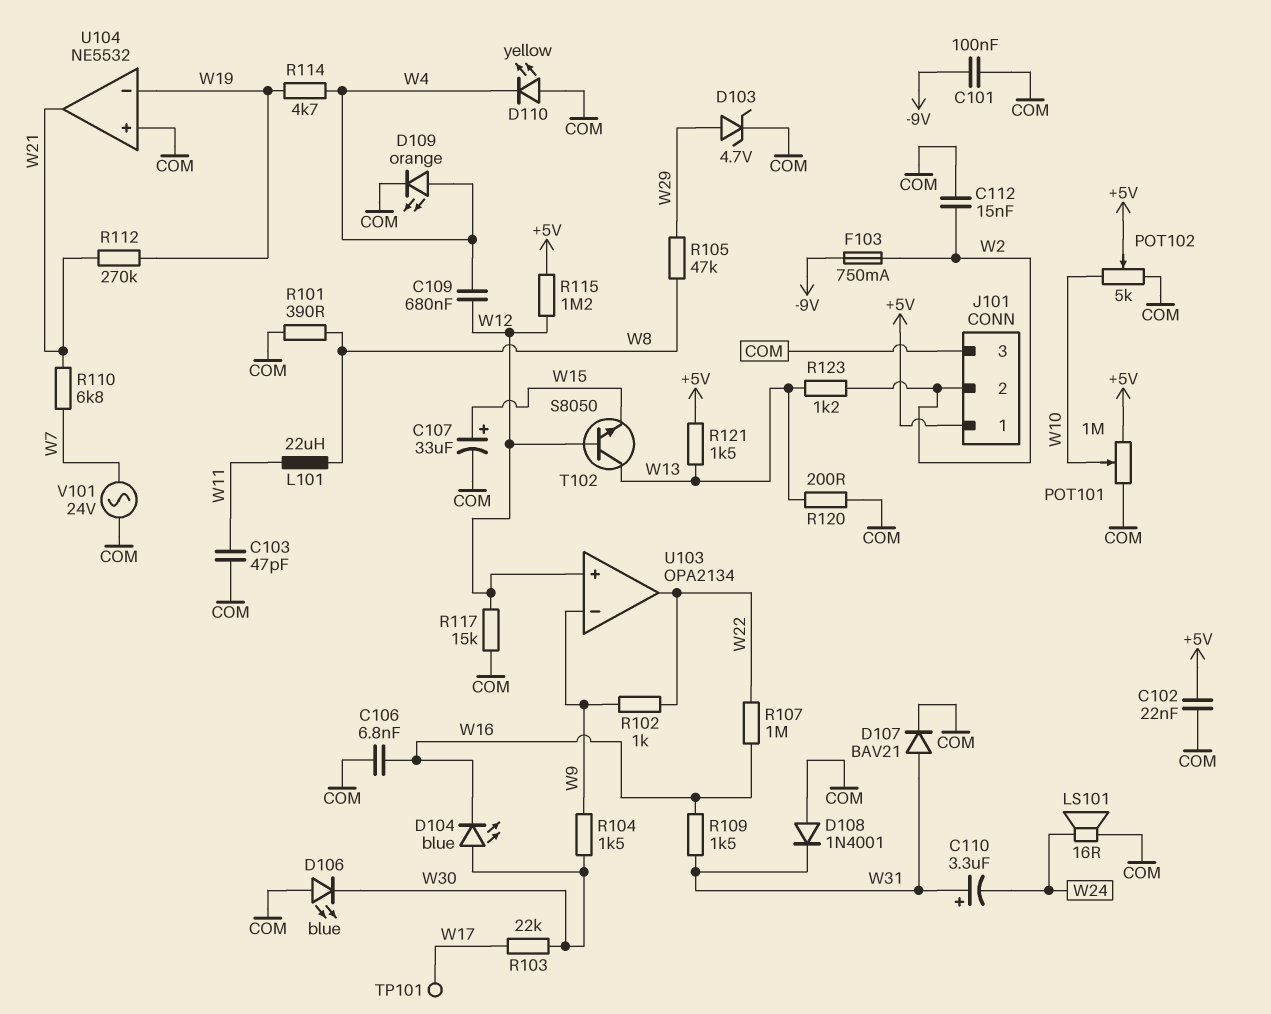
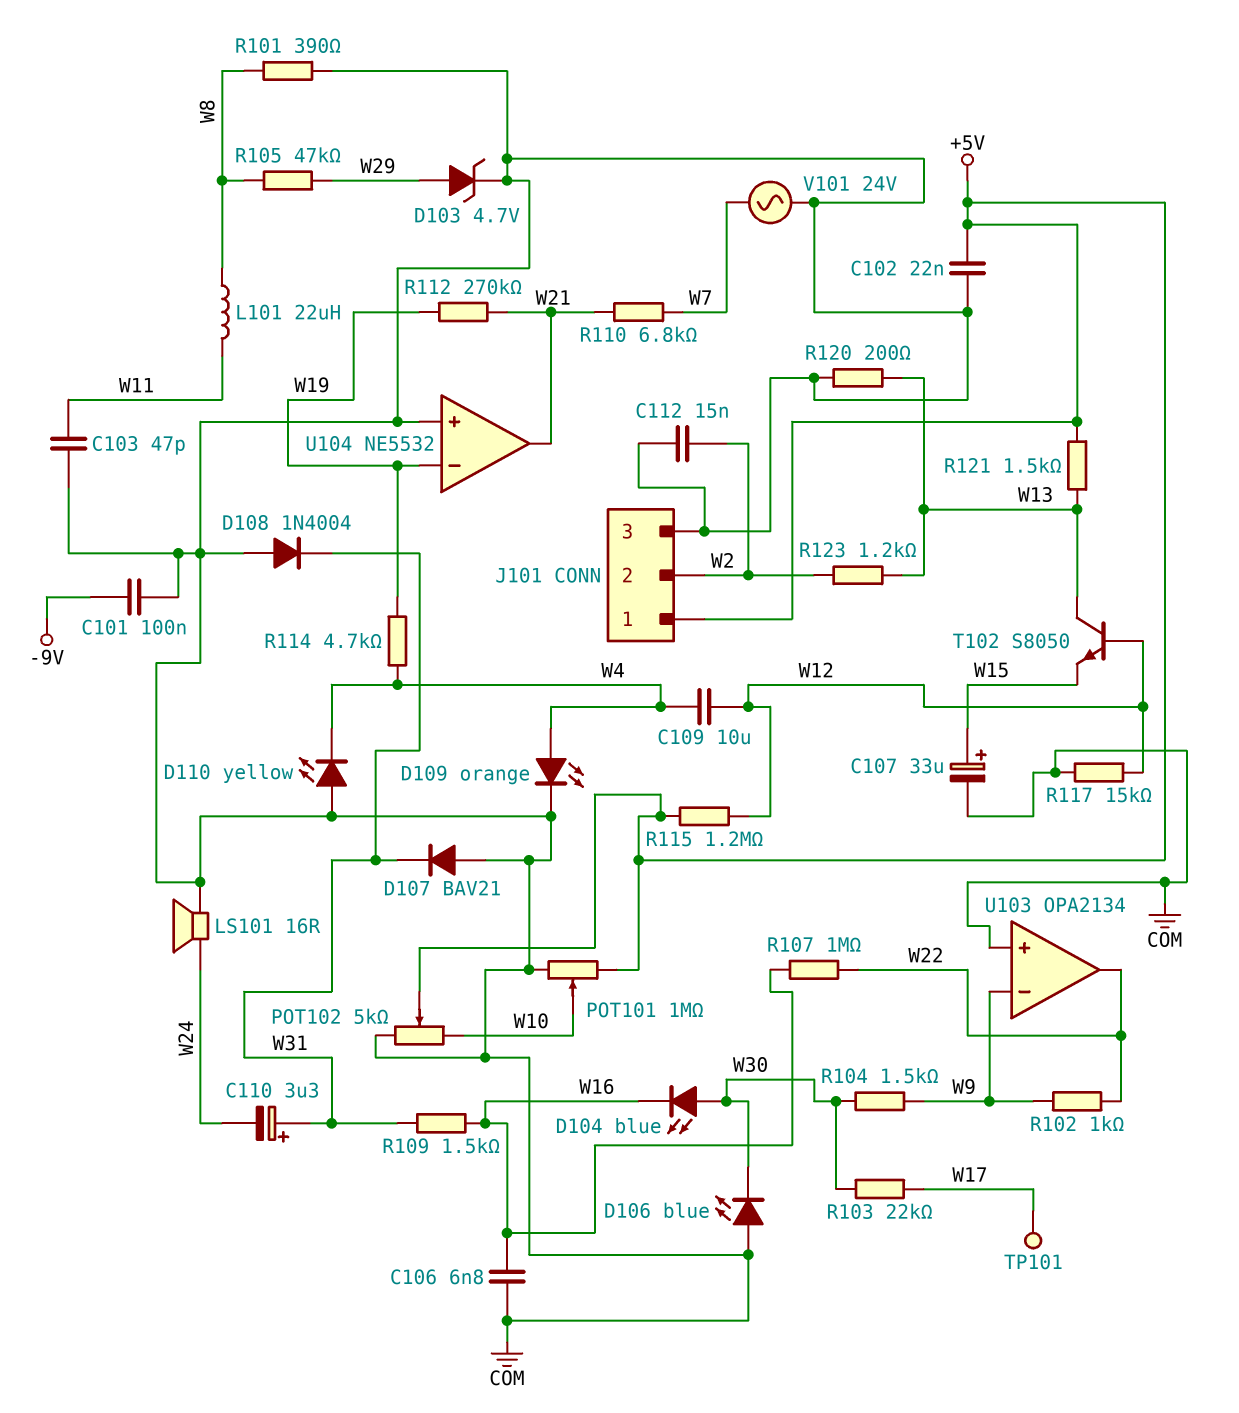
C109: 680nF (W4, W12) -> 10uF (W4, W12)
D107: diode BAV21 (A W31, K COM) -> diode BAV21 (A COM, K W31)
D108: diode 1N4001 (A COM, K W31) -> diode 1N4004 (A COM, K W31)
F103: 750mA (-9V, W2) -> none
U103 pin in+: W12 -> COM

